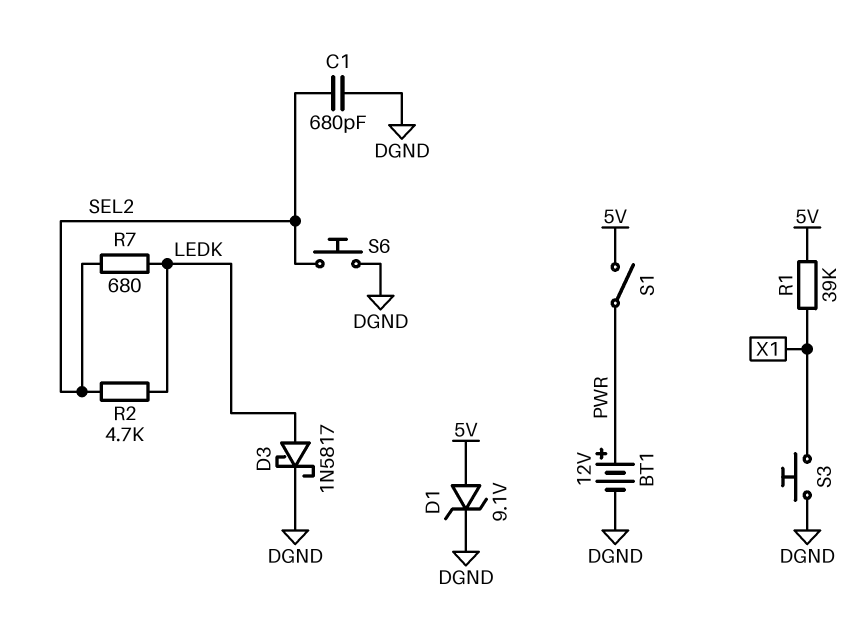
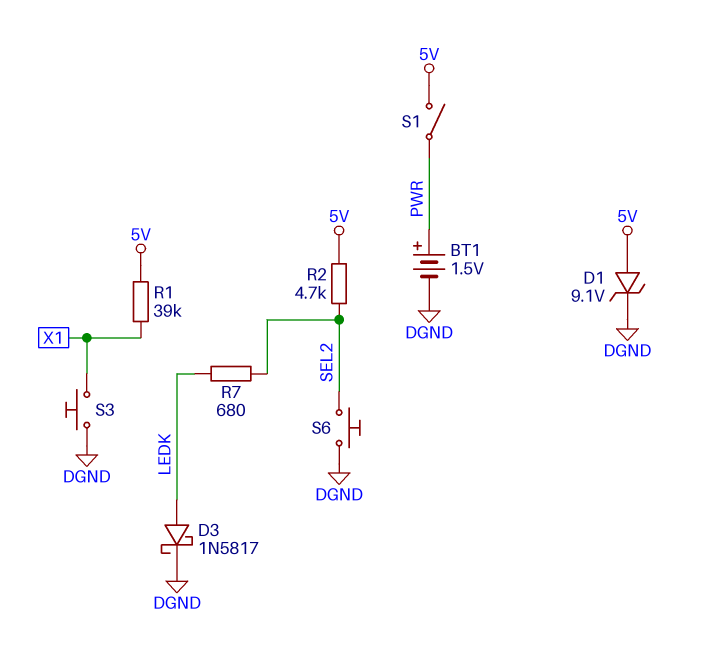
BT1: 12V (plus PWR, minus DGND) -> 1.5V (plus PWR, minus DGND)
C1: 680pF (DGND, SEL2) -> none
R2: 4.7k (LEDK, SEL2) -> 4.7k (5V, SEL2)

